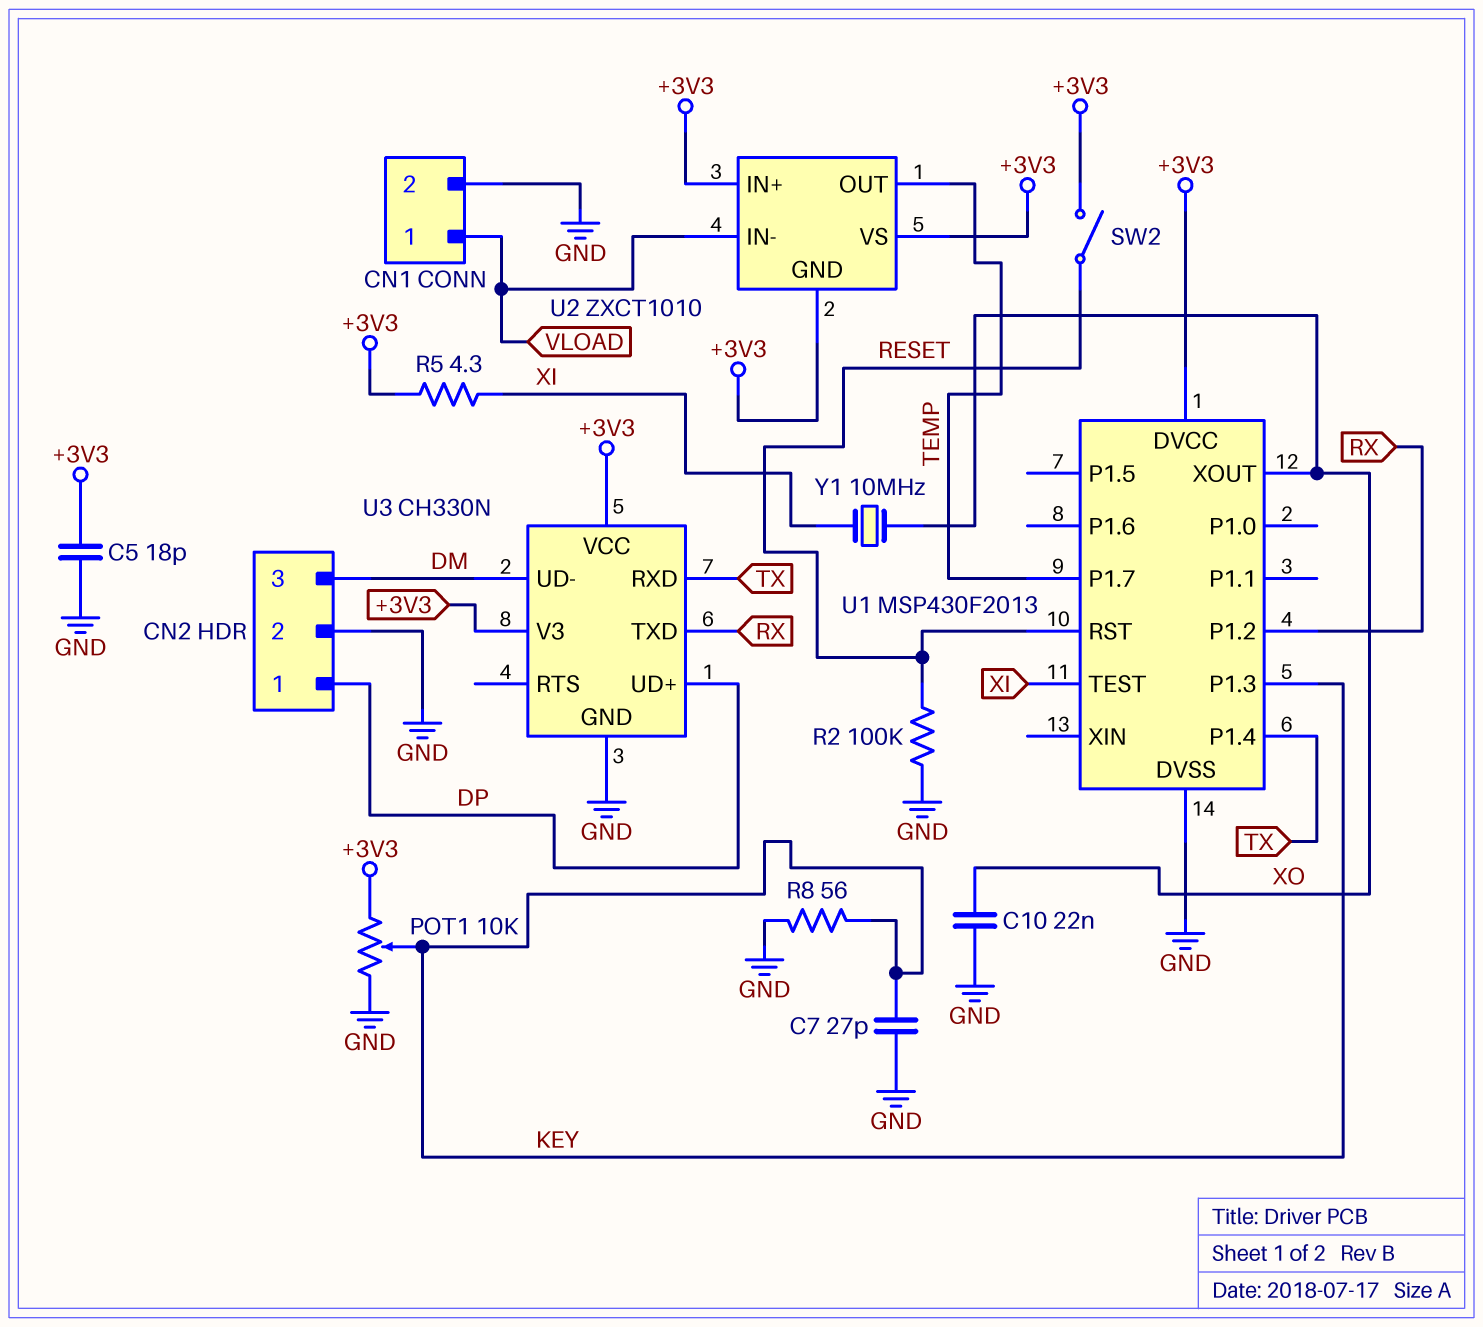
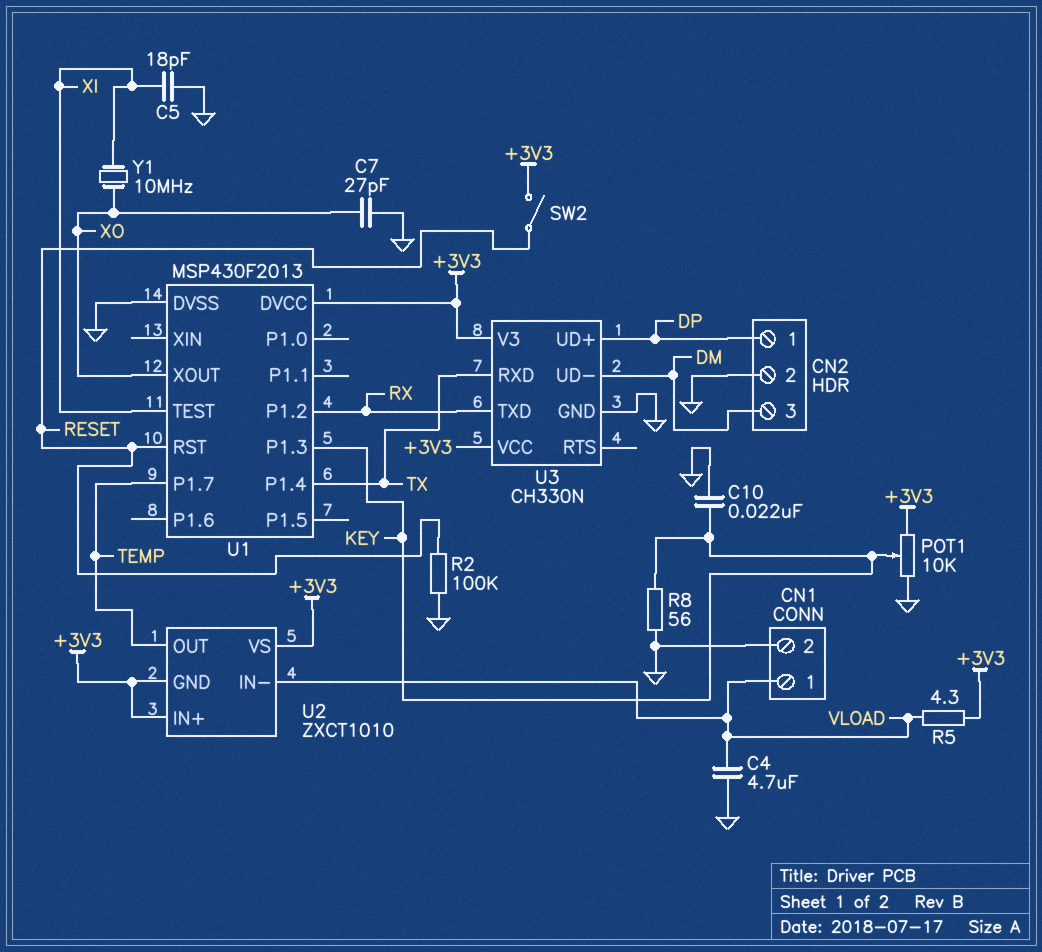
C4: none -> 4.7uF (GND, VLOAD)
C5: 18pF (+3V3, GND) -> 18pF (GND, XI)
C7: 27pF (GND, KEY) -> 27pF (GND, XO)
C10: 22nF (GND, XO) -> 22nF (GND, KEY)
R5: 4.3 (+3V3, XI) -> 4.3 (+3V3, VLOAD)

